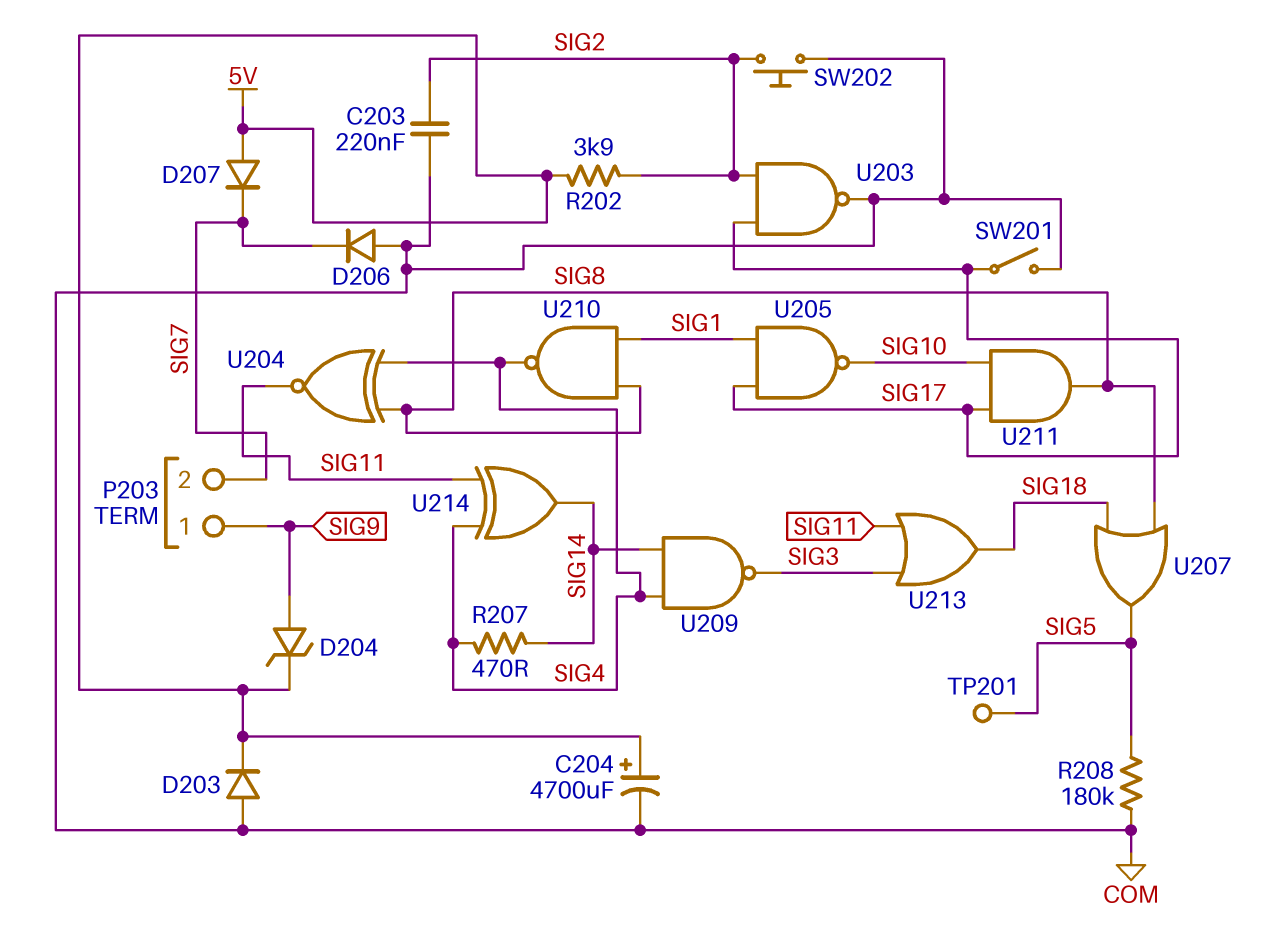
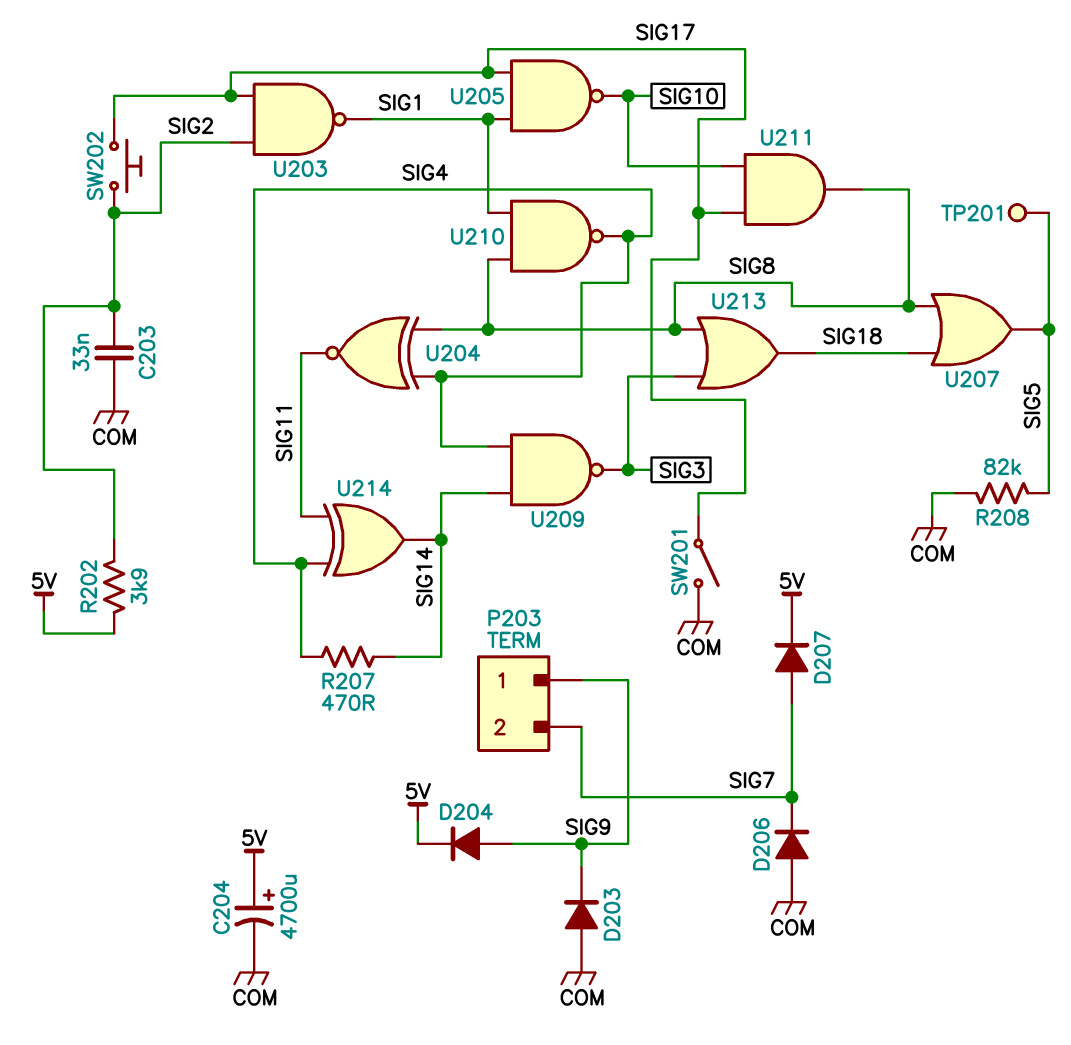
C203: 220nF (COM, SIG2) -> 33nF (COM, SIG2)
D203: diode (A COM, K 5V) -> diode (A COM, K SIG9)
D204: zener (A SIG9, K 5V) -> diode (A SIG9, K 5V)
D207: diode (A 5V, K SIG7) -> diode (A SIG7, K 5V)
R208: 180k (COM, SIG5) -> 82k (COM, SIG5)
SW202: button (COM, SIG2) -> button (SIG2, SIG17)
U203: NAND (in SIG2, in SIG17, out COM) -> NAND (in SIG2, in SIG17, out SIG1)
U213: OR (in SIG3, in SIG11, out SIG18) -> OR (in SIG3, in SIG8, out SIG18)

